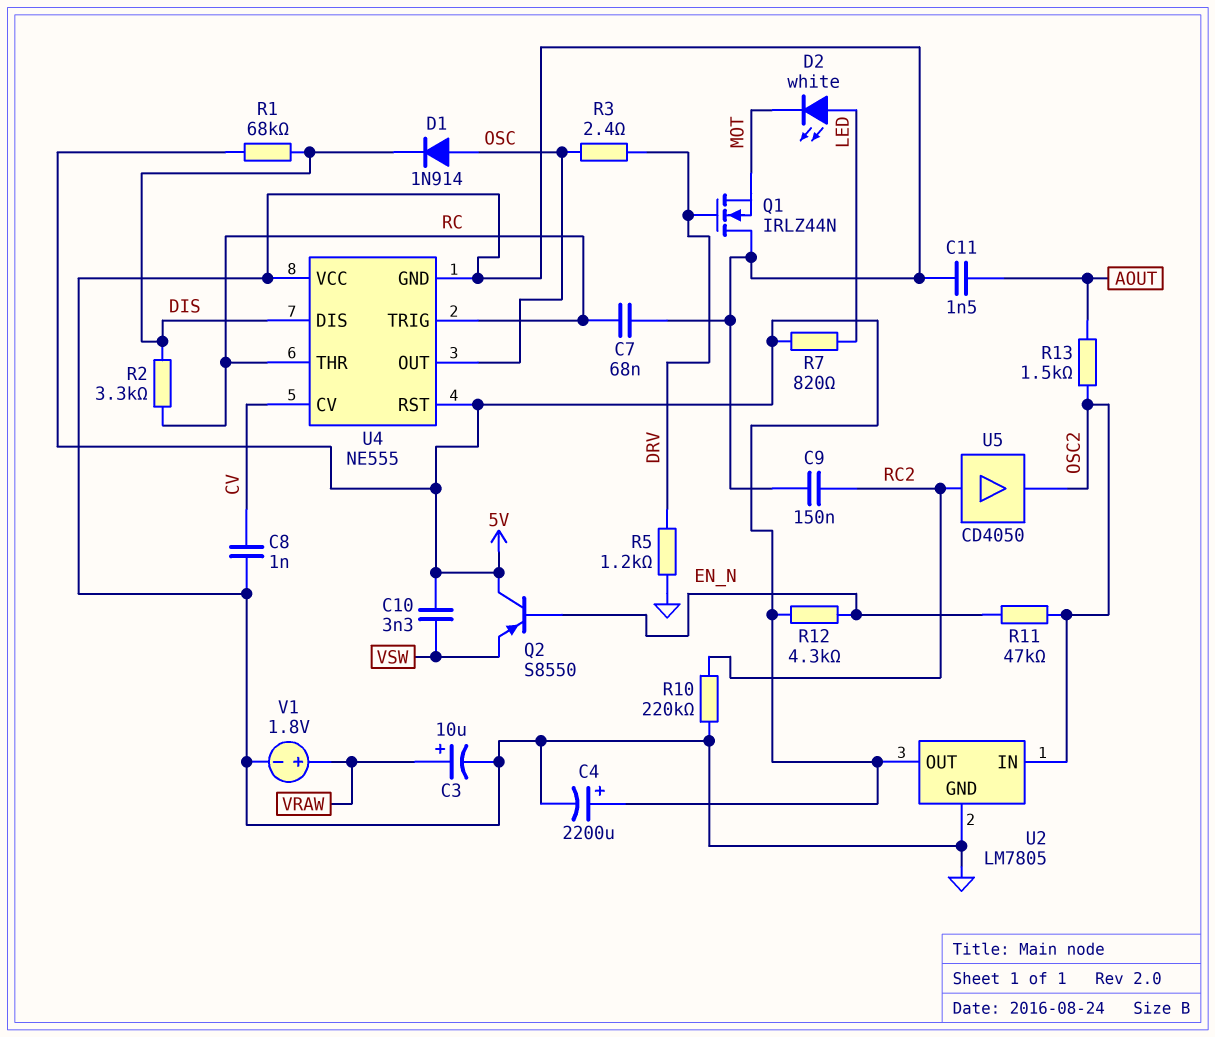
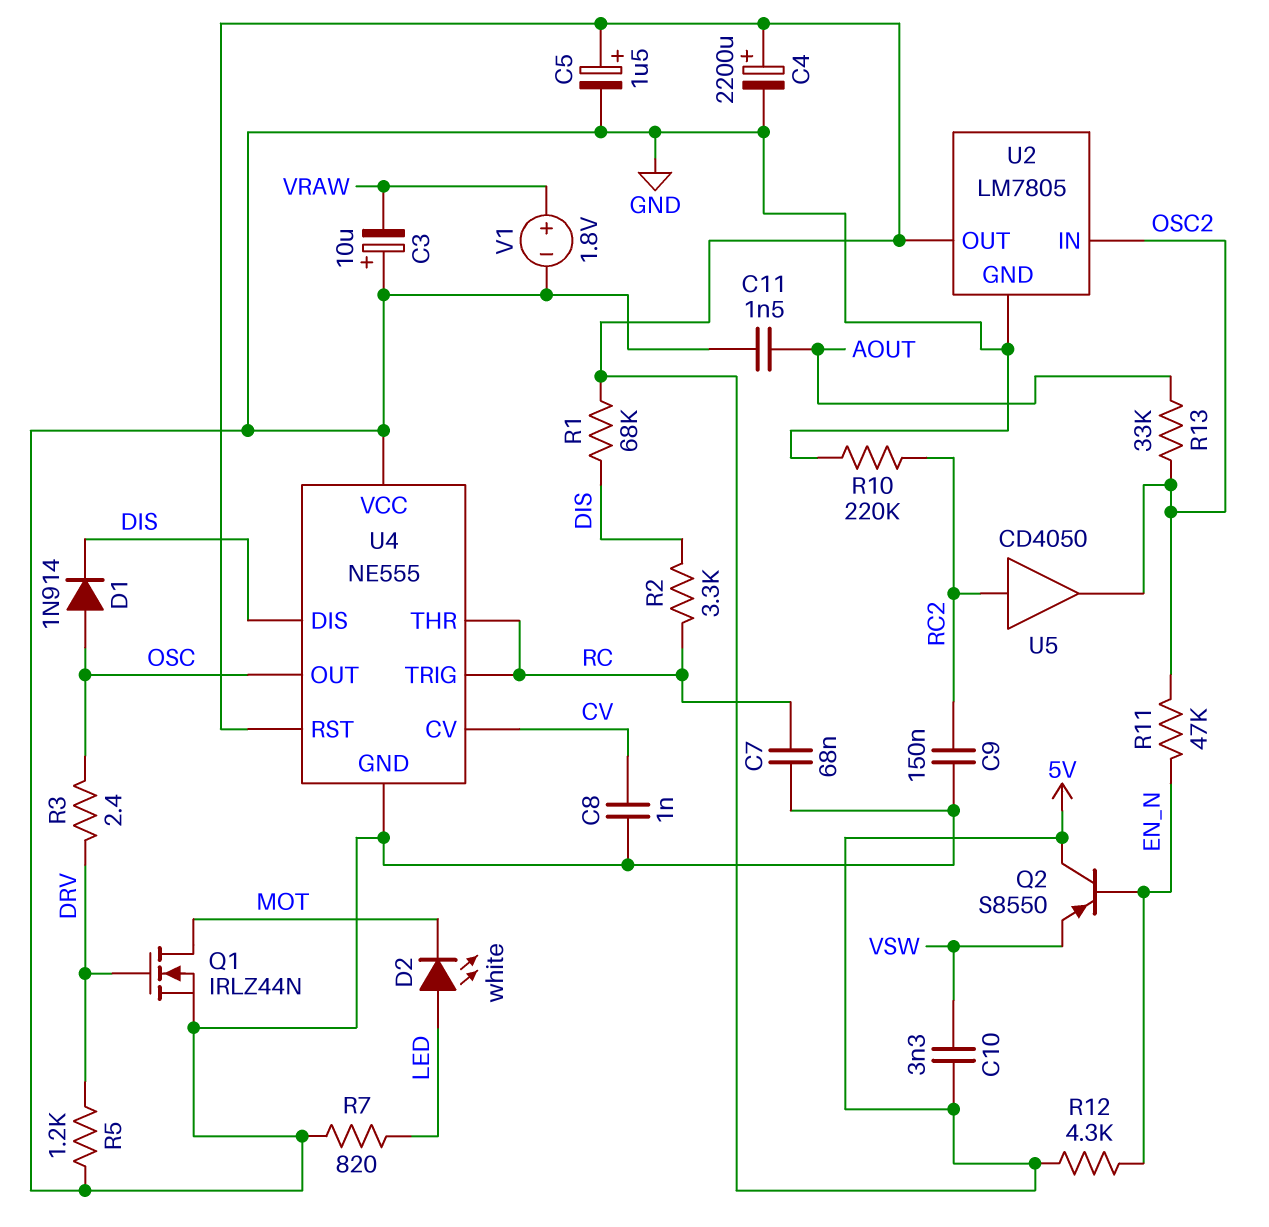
C3: 10uF (plus VRAW, minus GND) -> 10uF (plus GND, minus VRAW)
C5: none -> 1.5uF (plus 5V, minus GND)
Q1: NMOS IRLZ44N (G DRV, D GND, S MOT) -> NMOS IRLZ44N (G DRV, D MOT, S GND)
R7: 820 (5V, LED) -> 820 (GND, LED)
R13: 1.5k (AOUT, OSC2) -> 33k (AOUT, OSC2)

